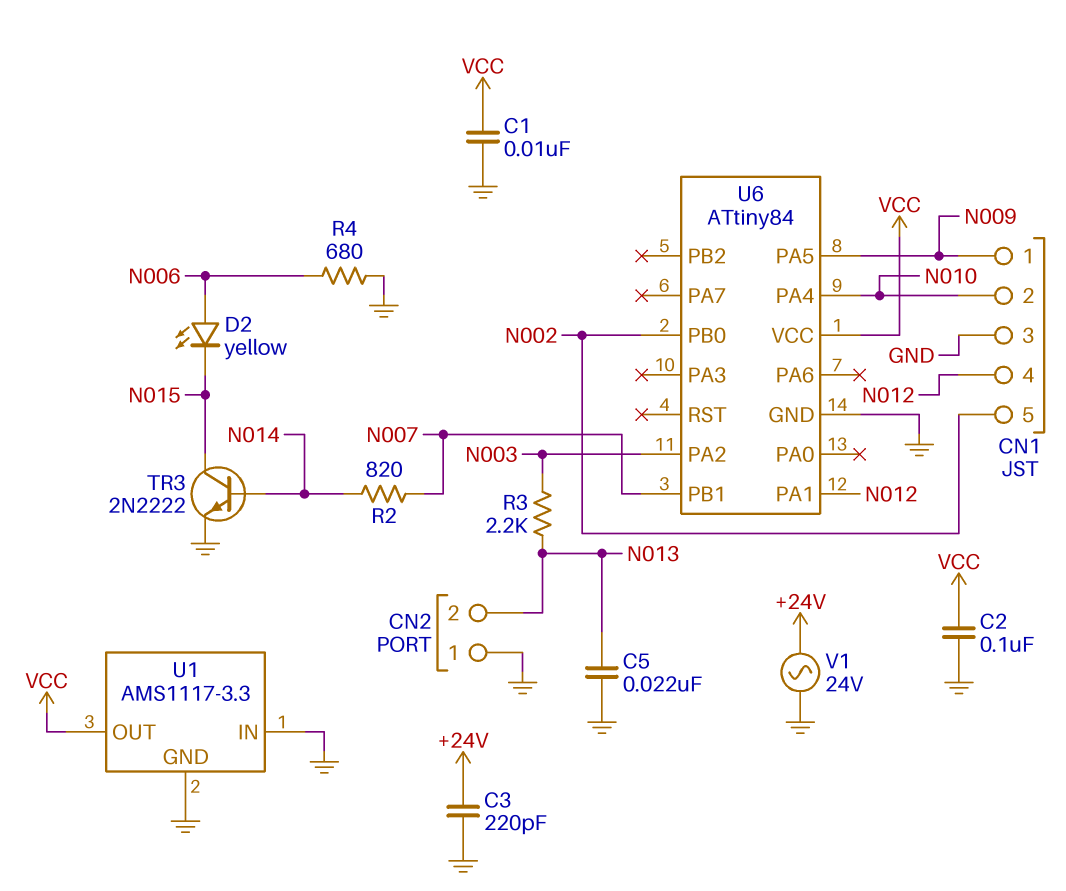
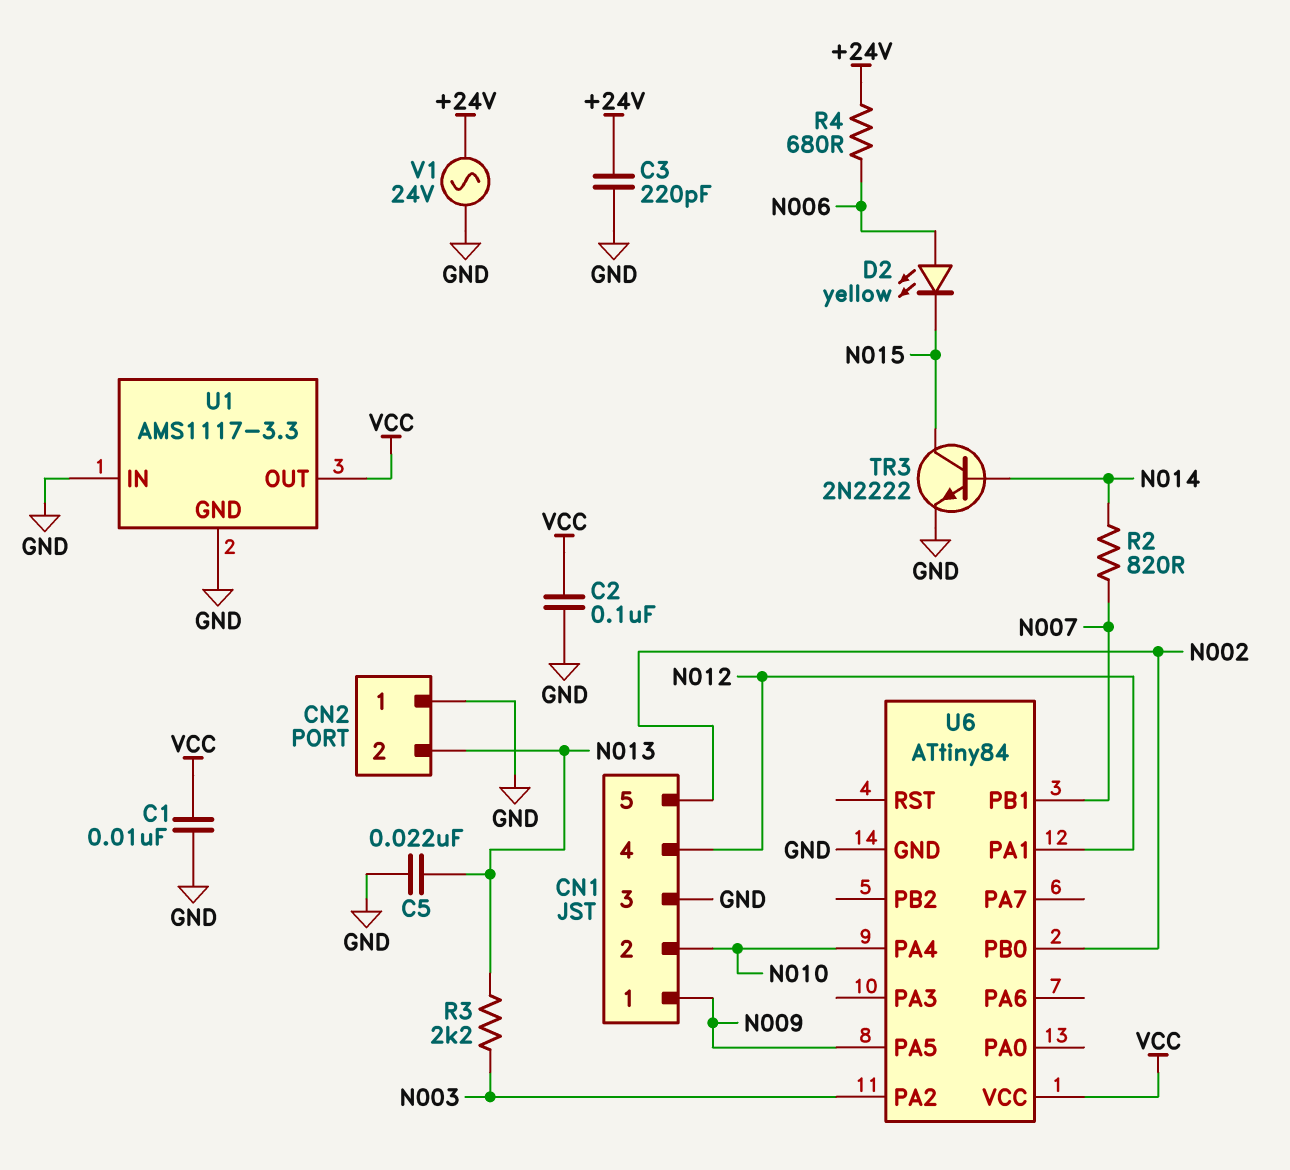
R4: 680 (GND, N006) -> 680 (+24V, N006)

